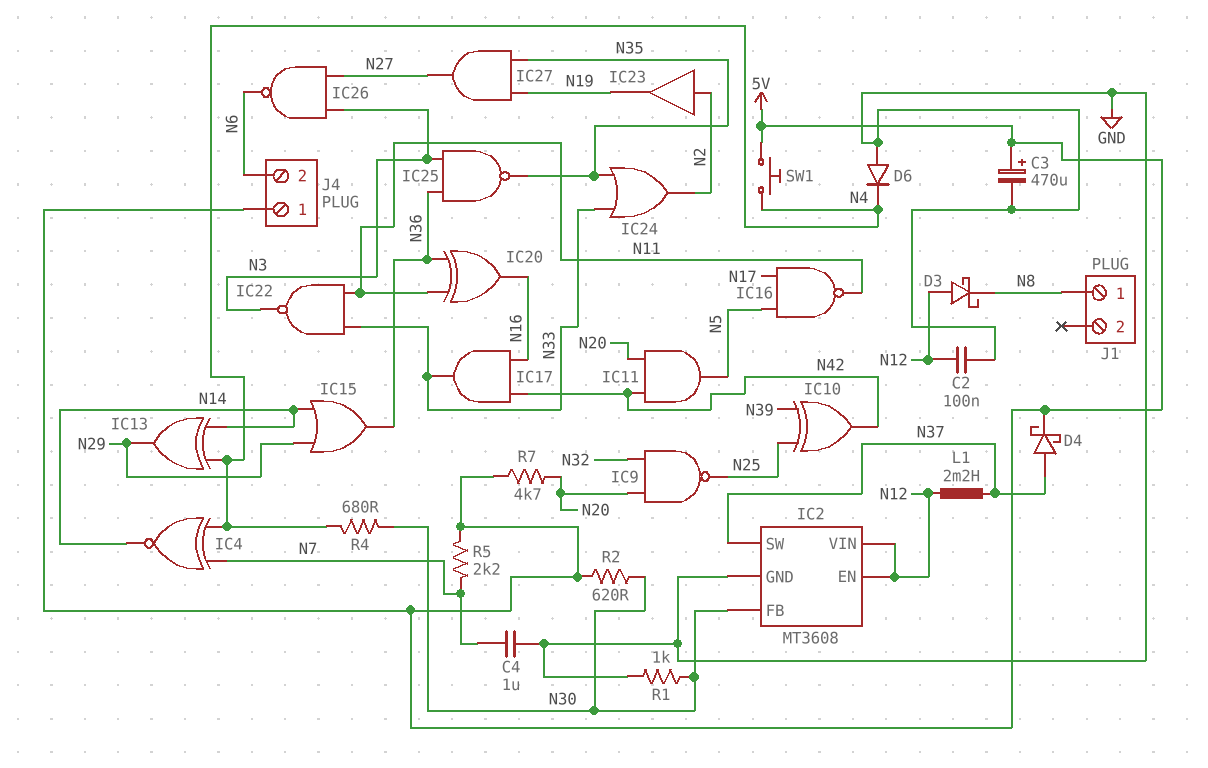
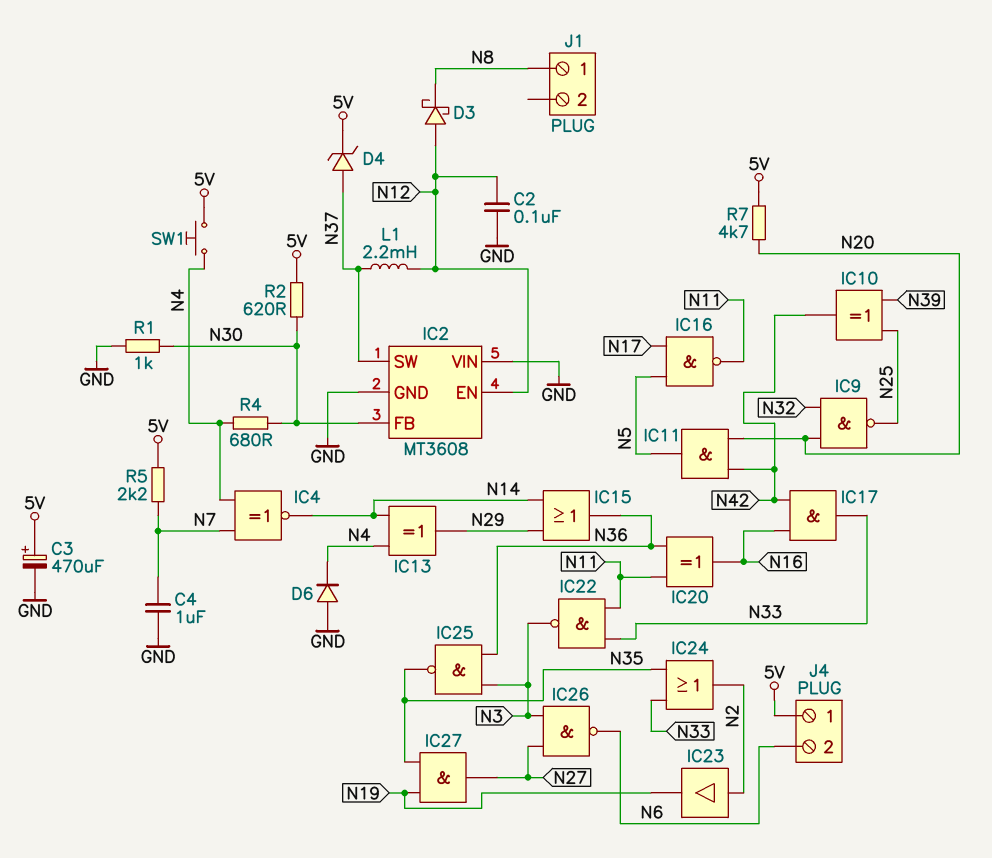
D4: schottky (A N37, K 5V) -> zener (A N37, K 5V)
IC2 pin VIN: N12 -> GND

